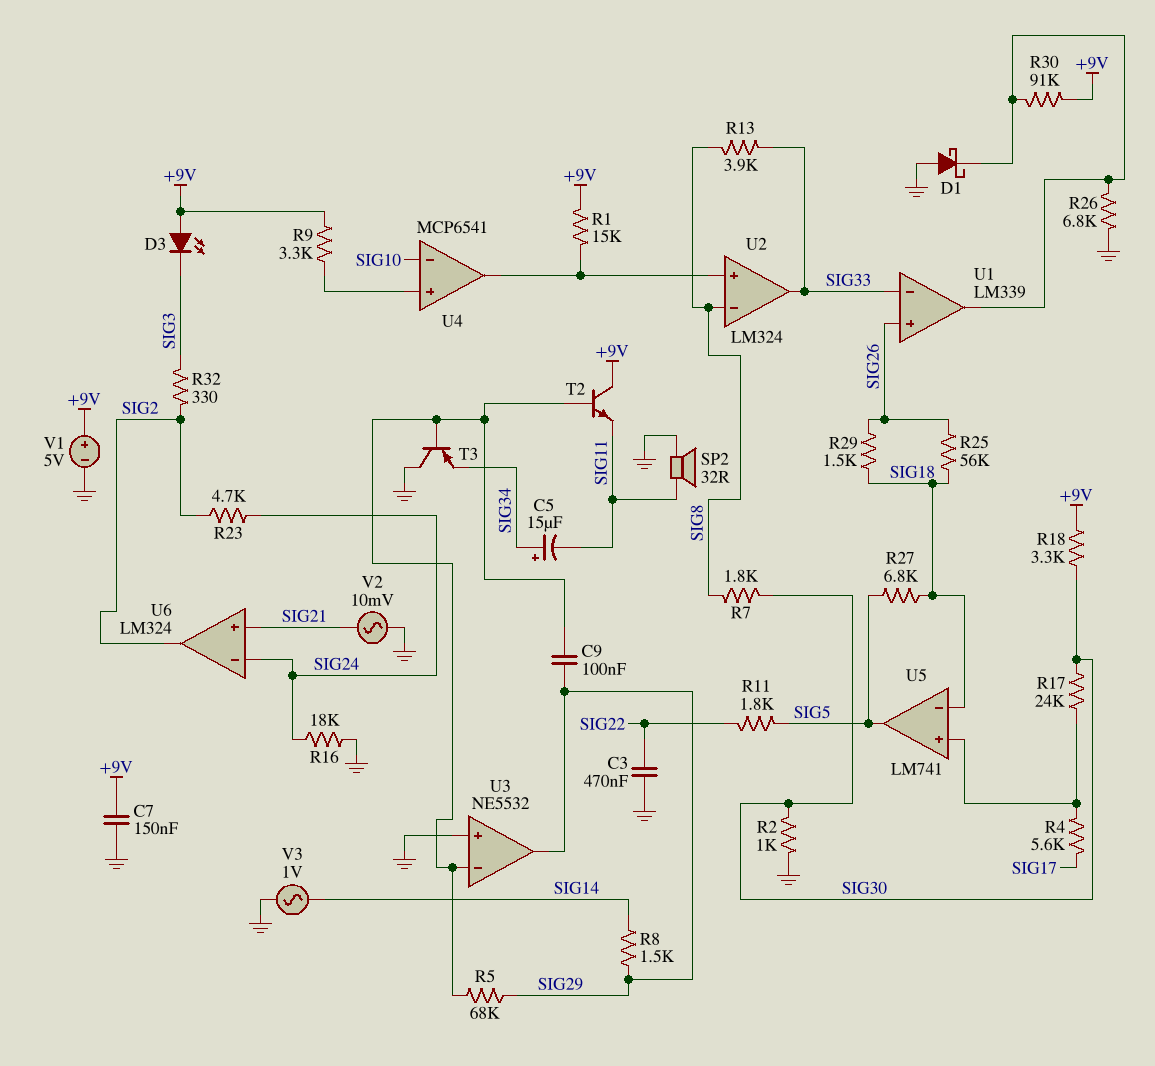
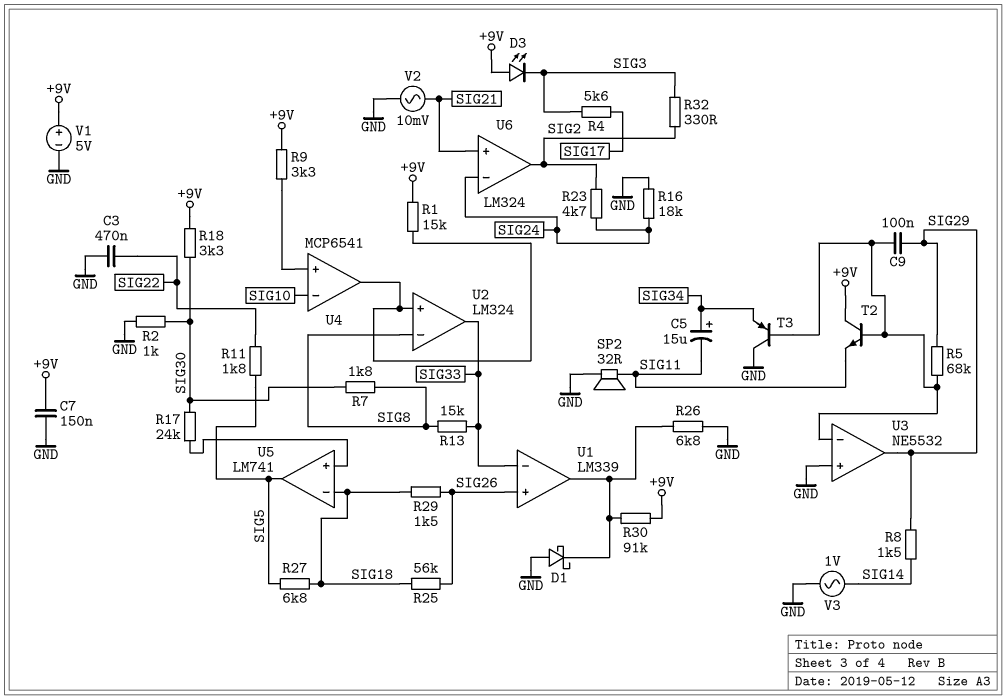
R4: 5.6k (SIG17, U5/in+) -> 5.6k (SIG3, SIG17)
R13: 3.9k (SIG8, SIG33) -> 15k (SIG8, SIG33)

